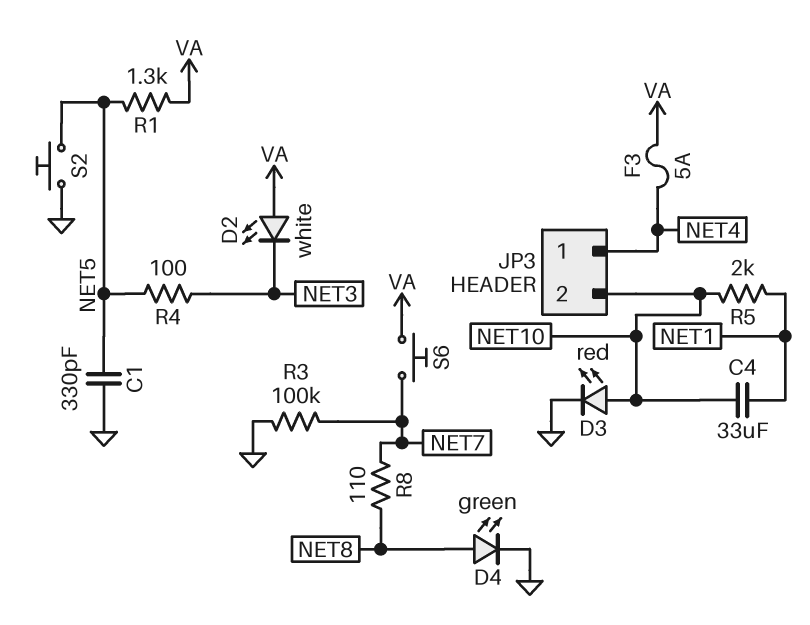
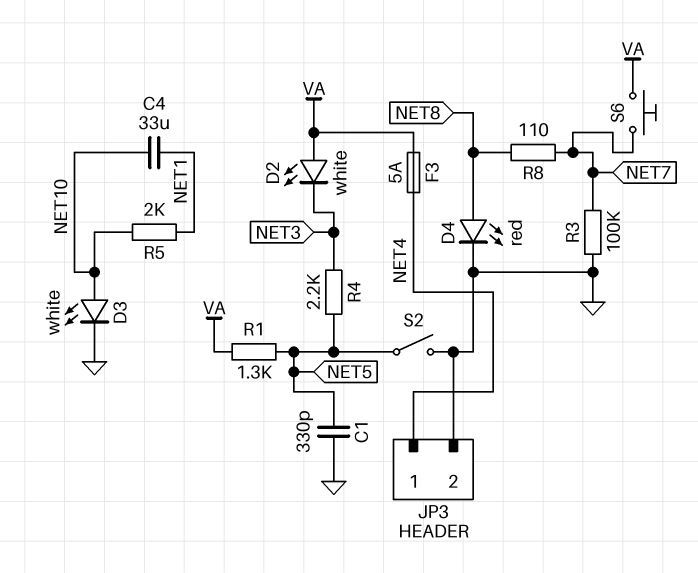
D3: LED red (A NET10, K GND) -> LED white (A NET10, K GND)
D4: LED green (A NET8, K GND) -> LED red (A NET8, K GND)
JP3 pin 2: NET10 -> GND
R4: 100 (NET3, NET5) -> 2.2k (NET3, NET5)
S2: button (GND, NET5) -> switch (GND, NET5)

